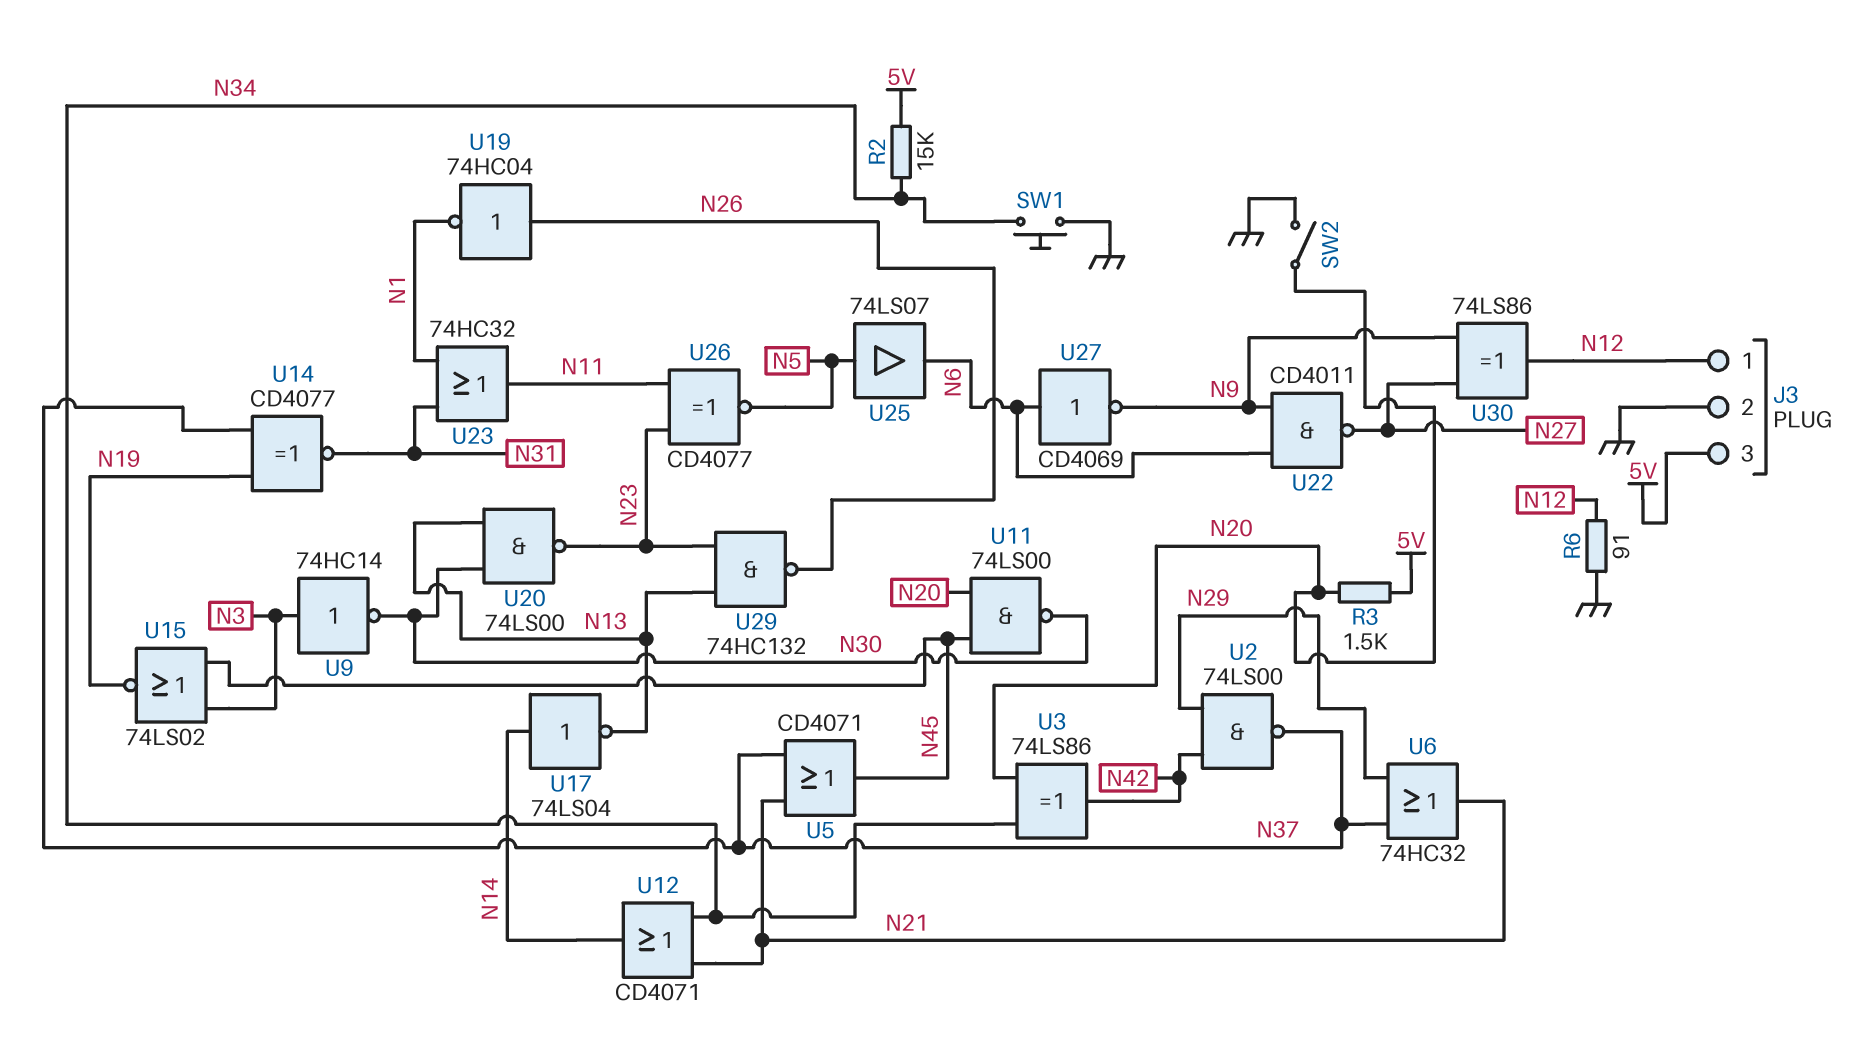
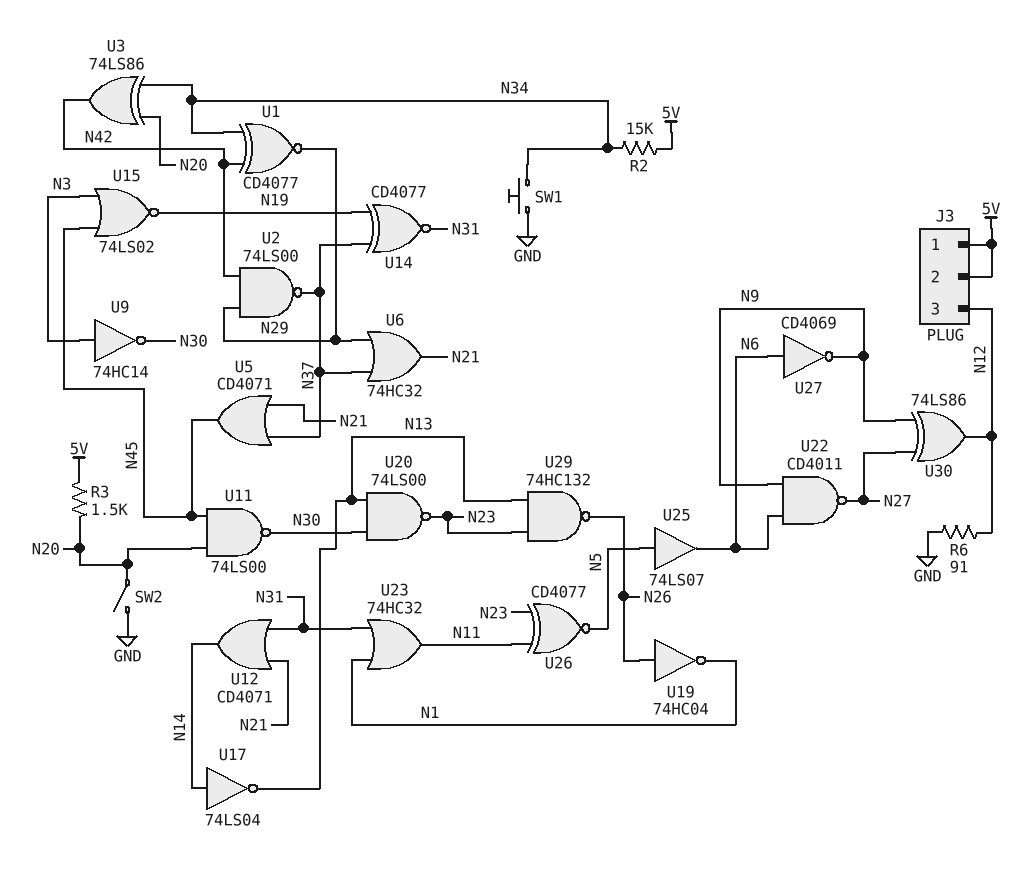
J3 pin 1: N12 -> 5V
J3 pin 2: GND -> 5V
J3 pin 3: 5V -> N12
U1: none -> XNOR CD4077 (in N34, in N42, out N29)
U12: OR CD4071 (in N21, in N34, out N14) -> OR CD4071 (in N21, in N31, out N14)

